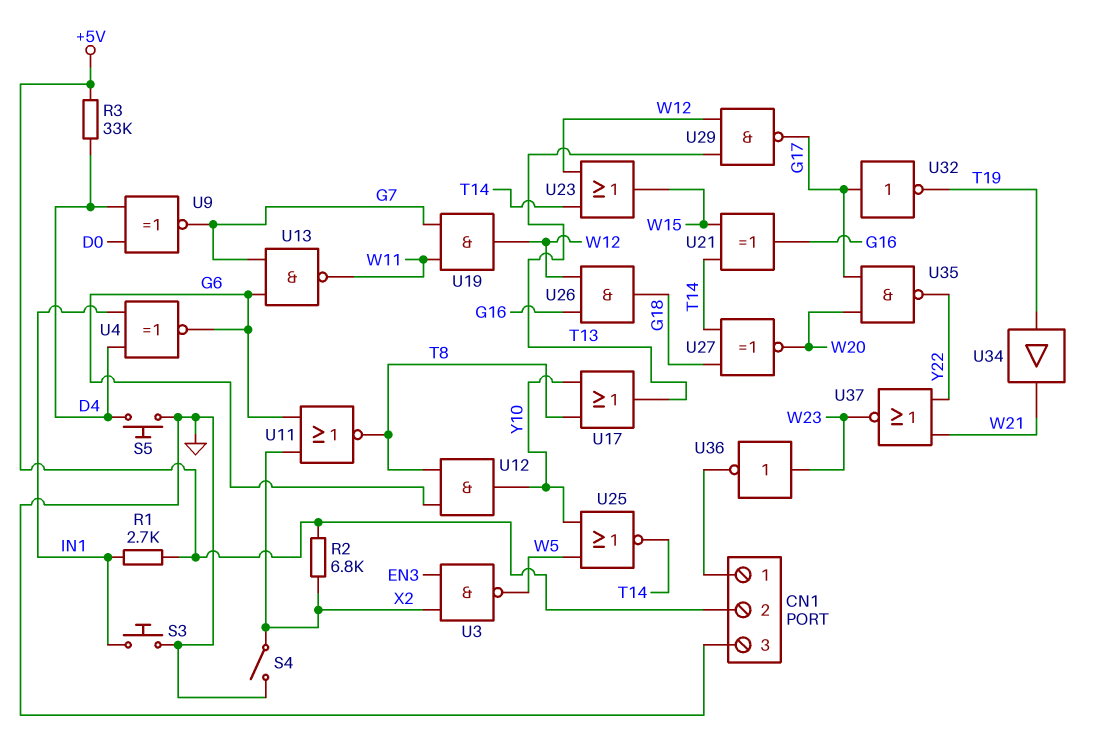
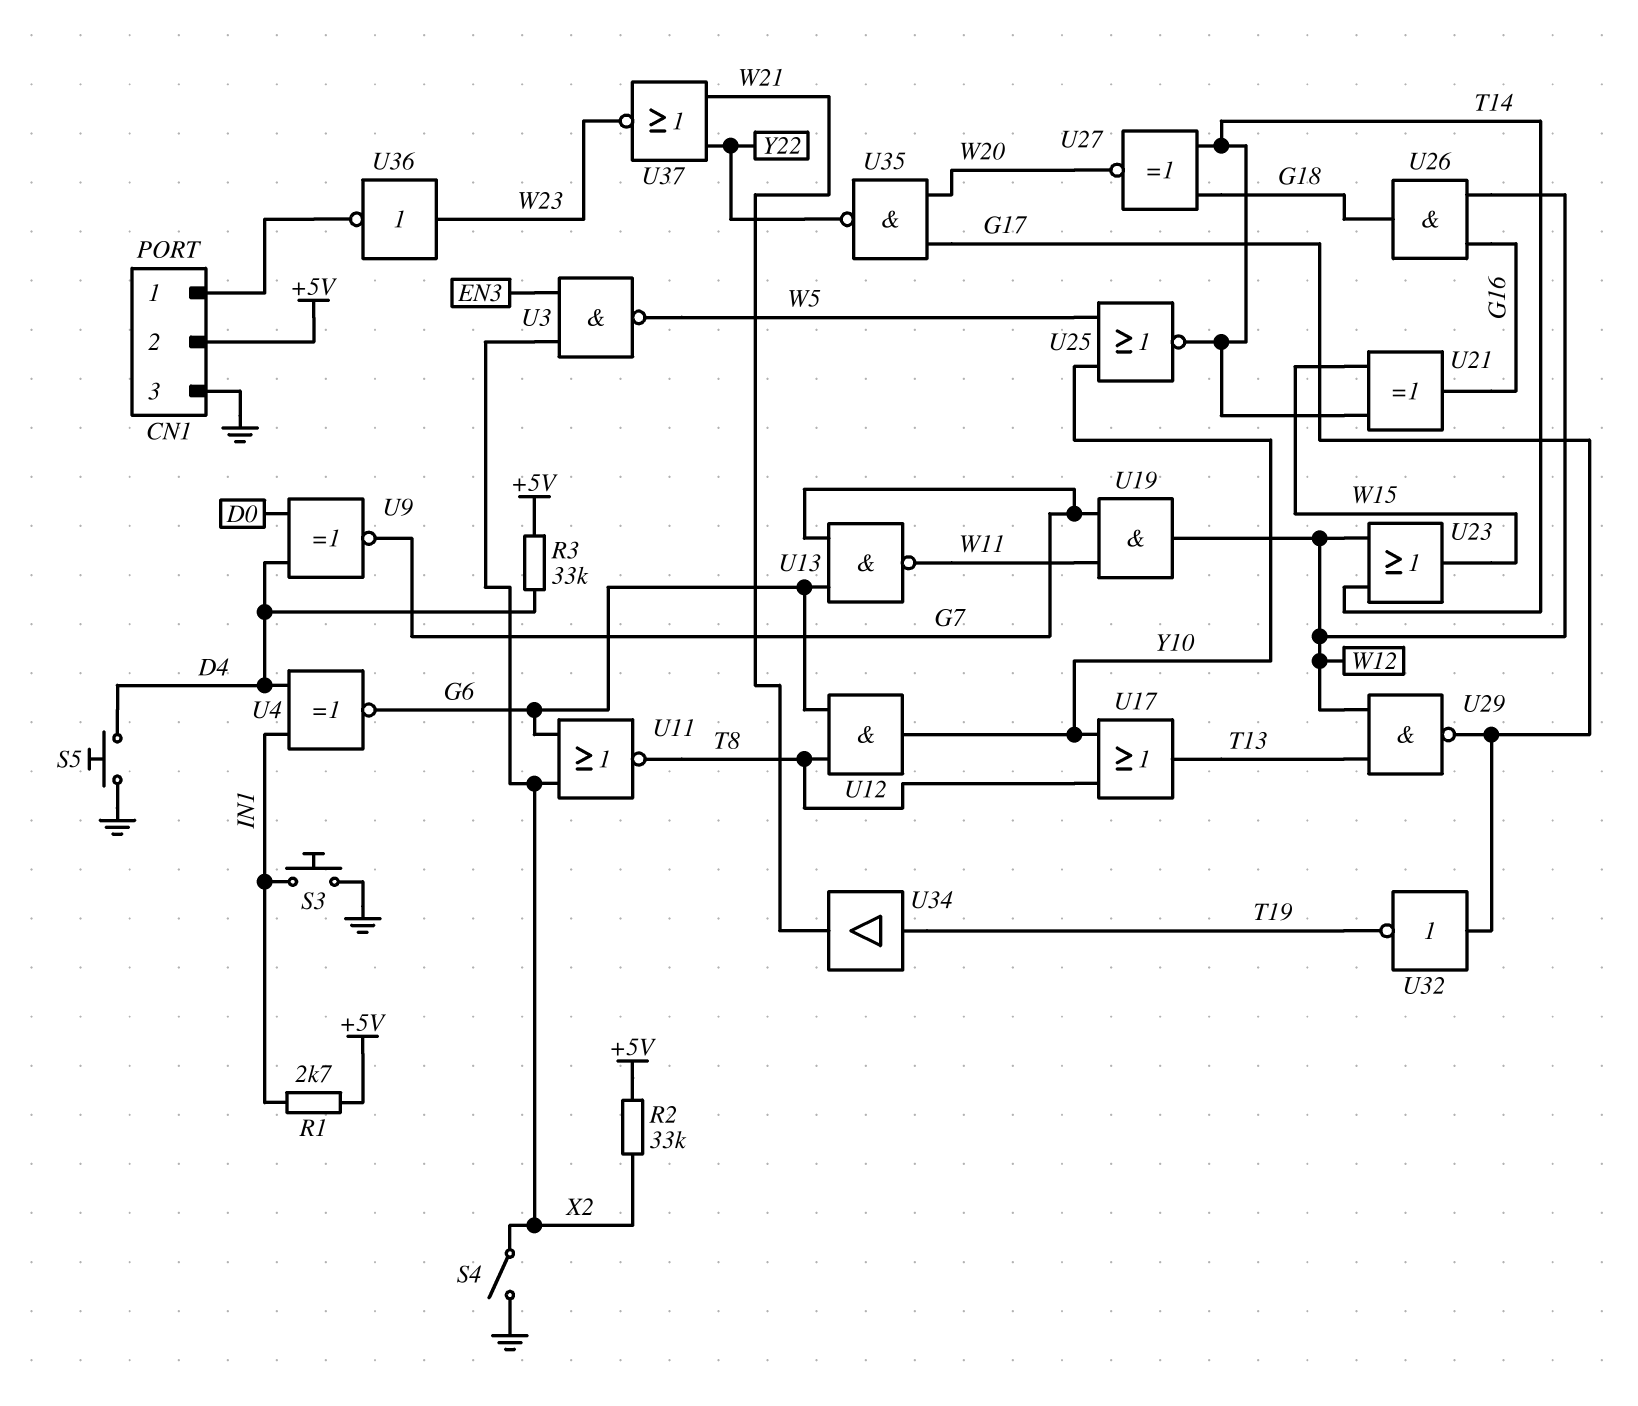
R2: 6.8k (+5V, X2) -> 33k (+5V, X2)

